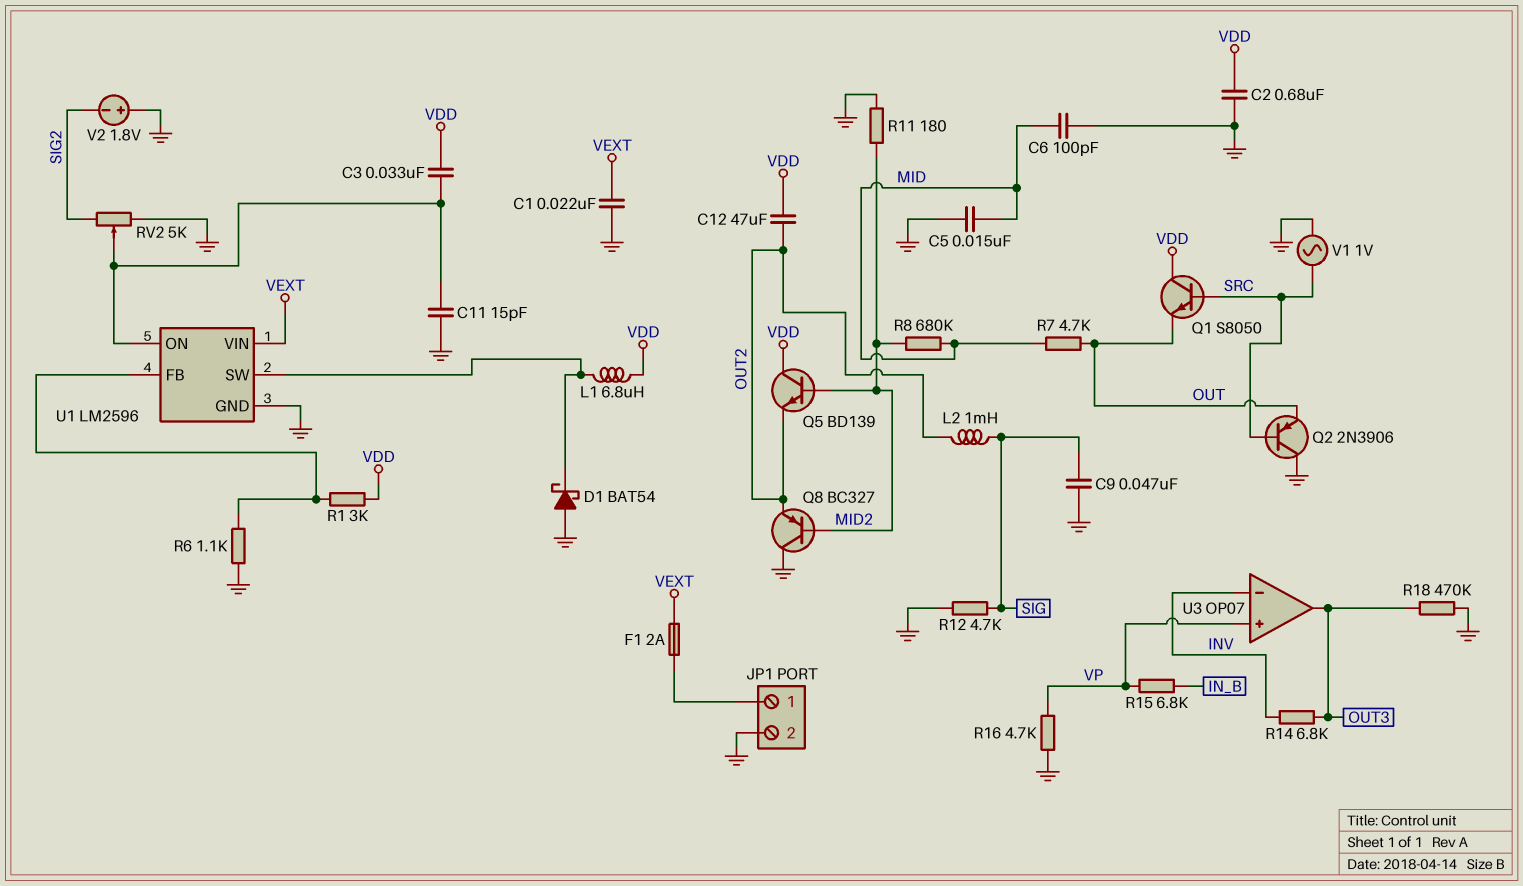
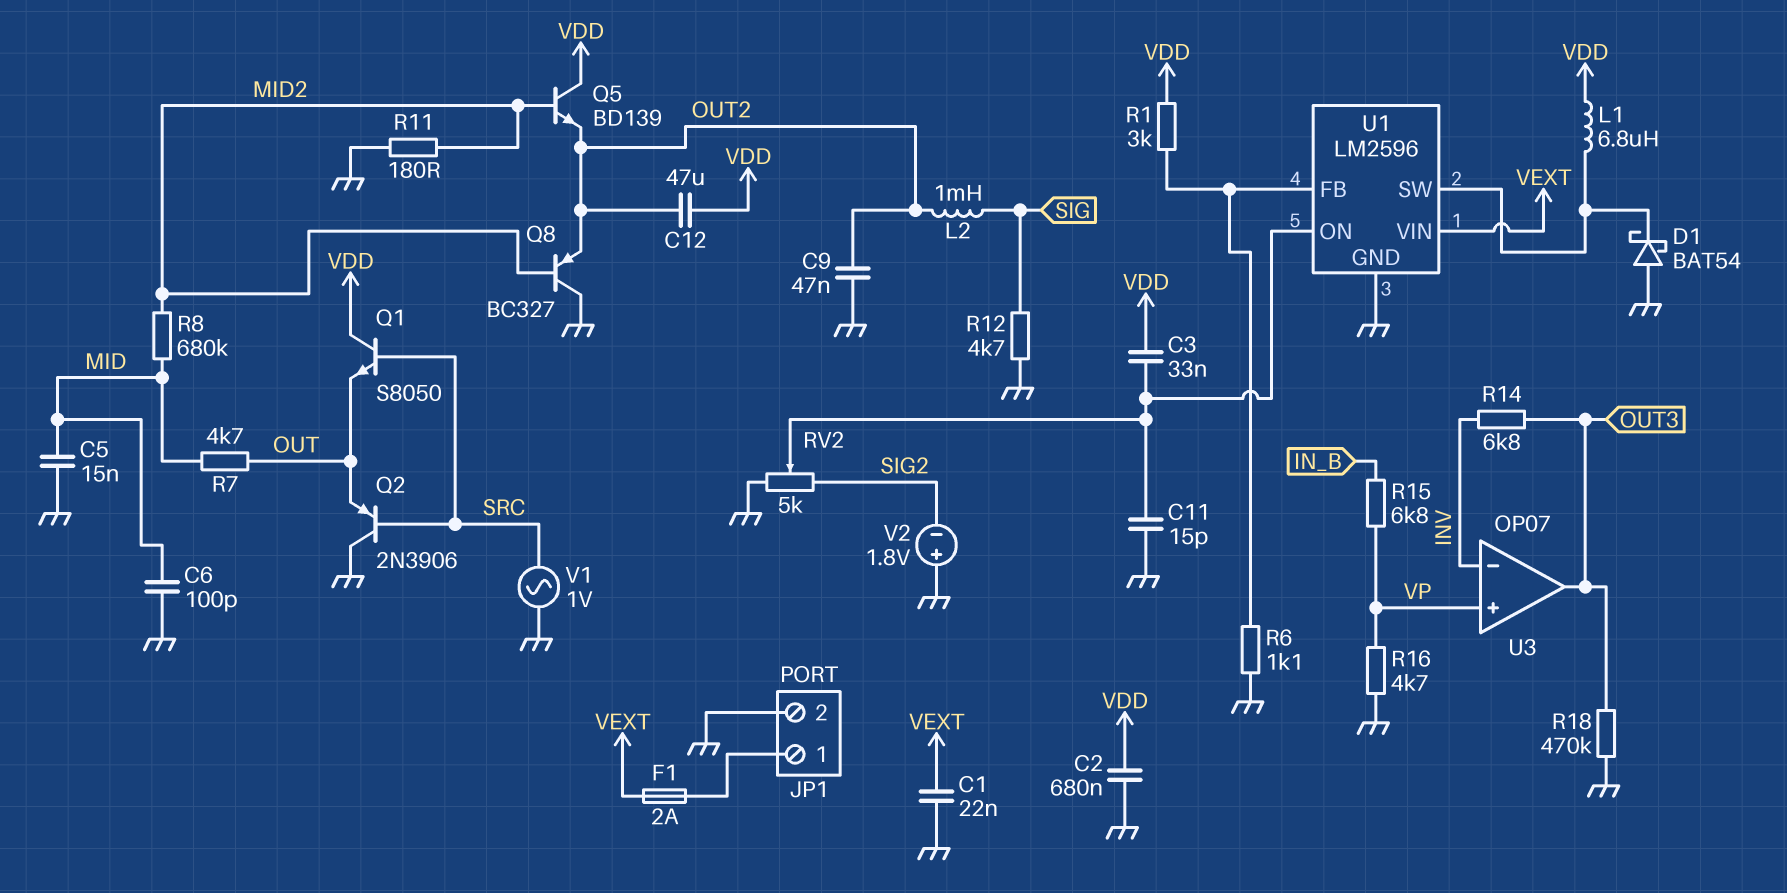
C9: 47nF (GND, SIG) -> 47nF (GND, OUT2)

